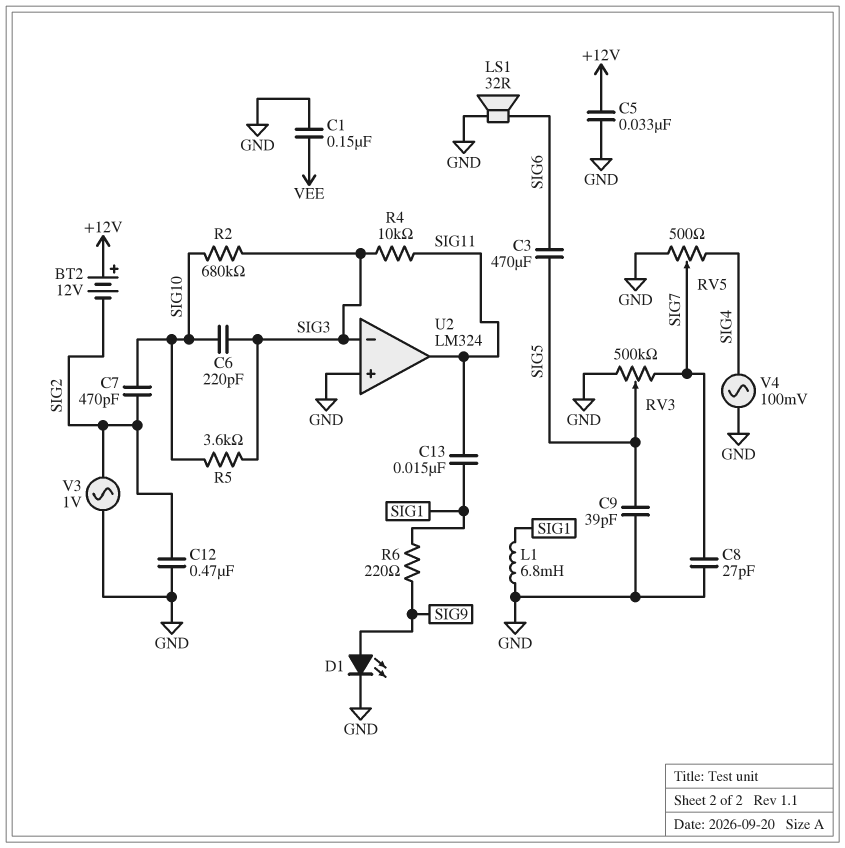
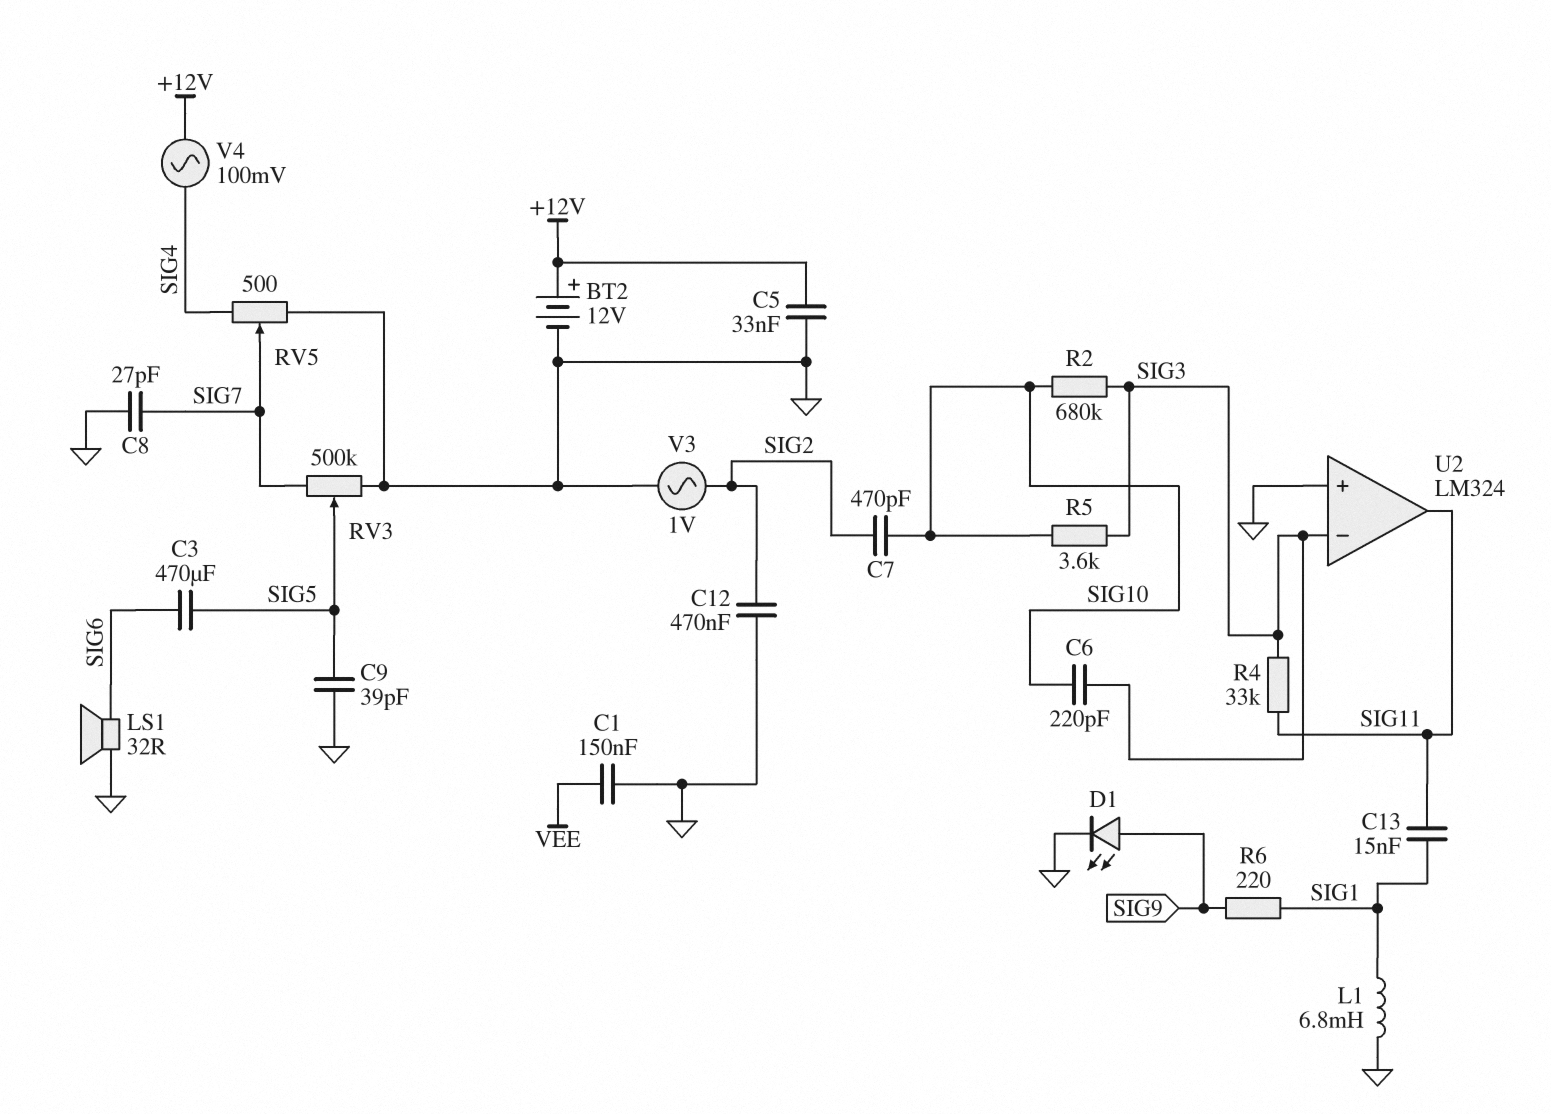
BT2: 12V (plus +12V, minus SIG2) -> 12V (plus +12V, minus GND)
R4: 10k (SIG3, SIG11) -> 33k (SIG3, SIG11)
V4: AC 100mV (GND, SIG4) -> AC 100mV (+12V, SIG4)

